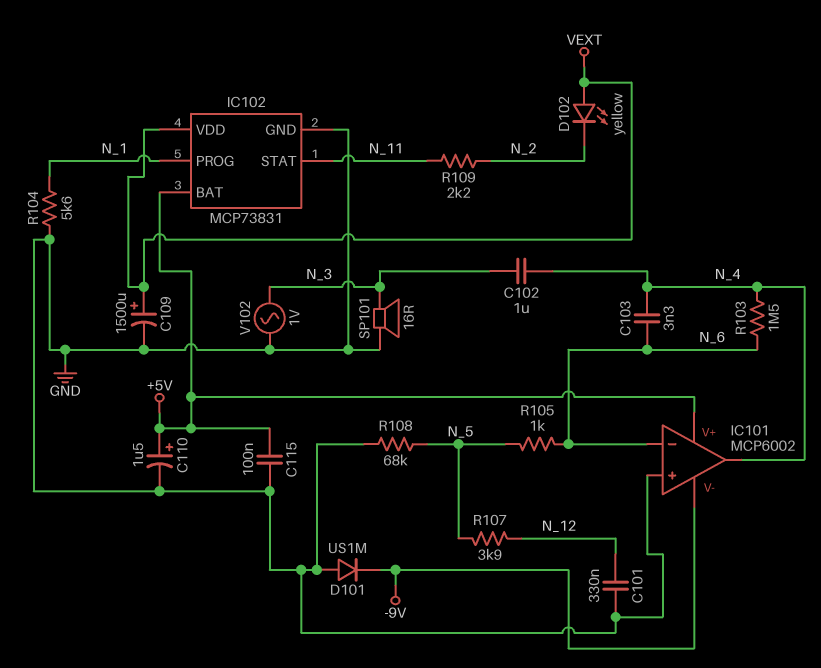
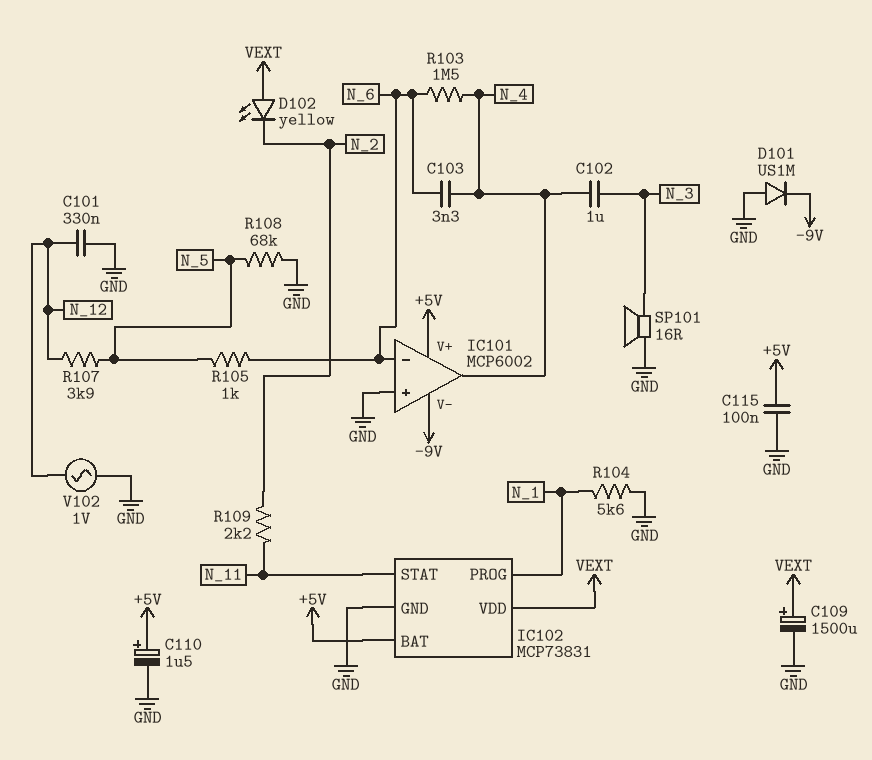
V102: AC 1V (GND, N_3) -> AC 1V (GND, N_12)

